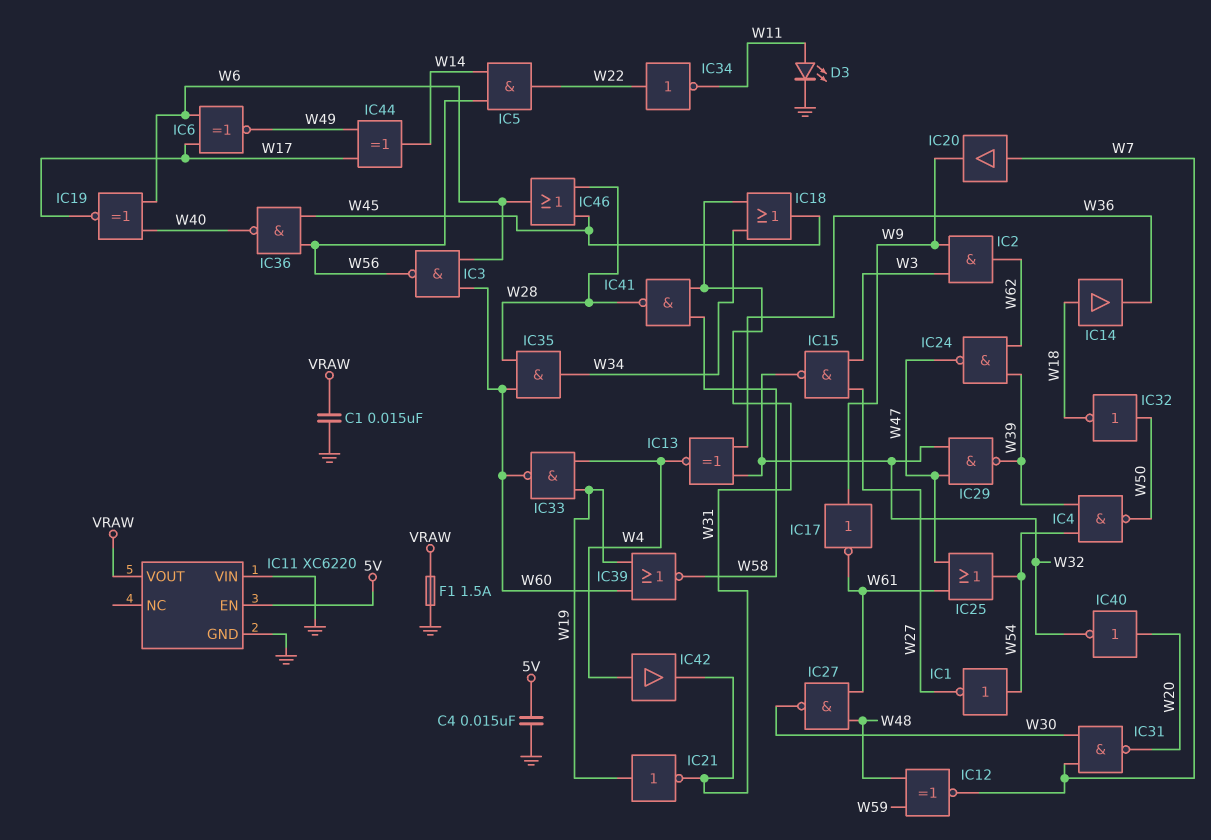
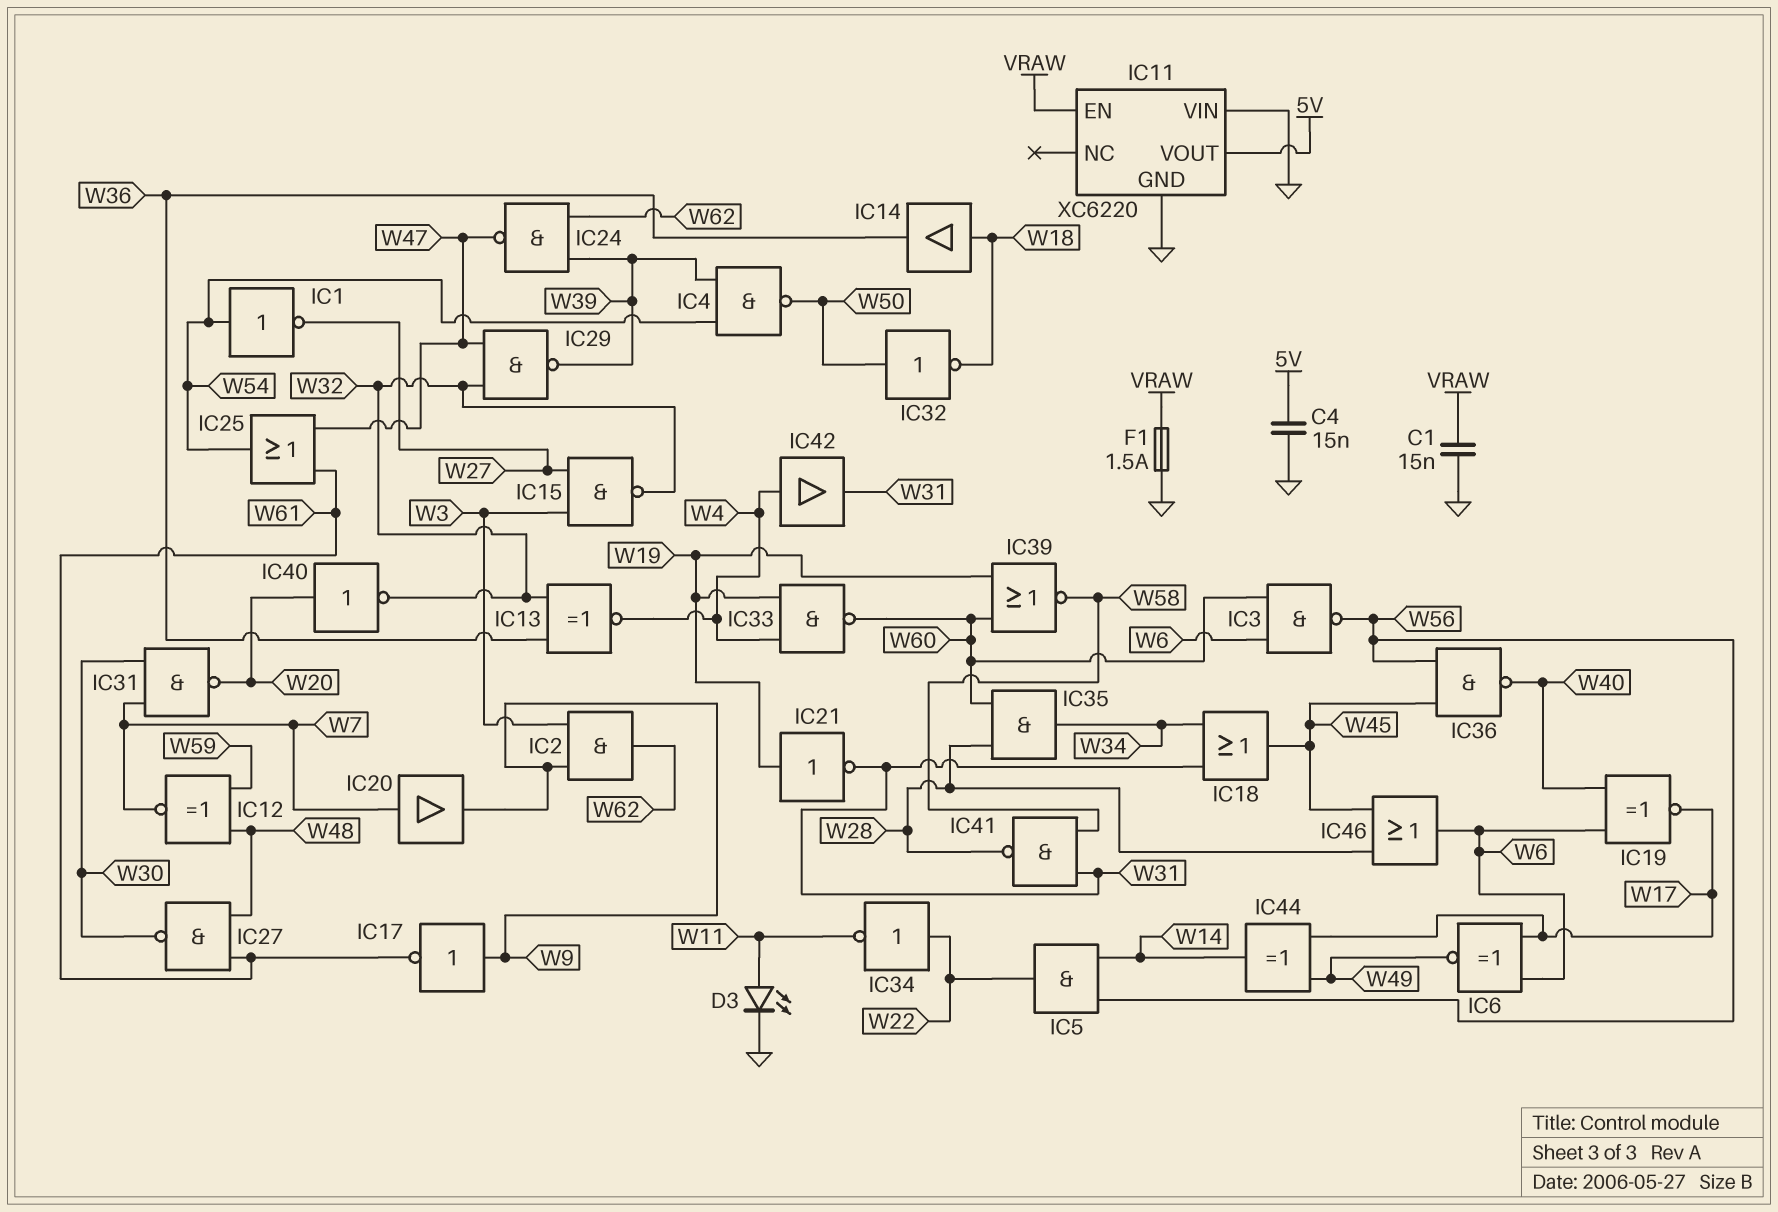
IC11 pin EN: 5V -> VRAW
IC11 pin VOUT: VRAW -> 5V

